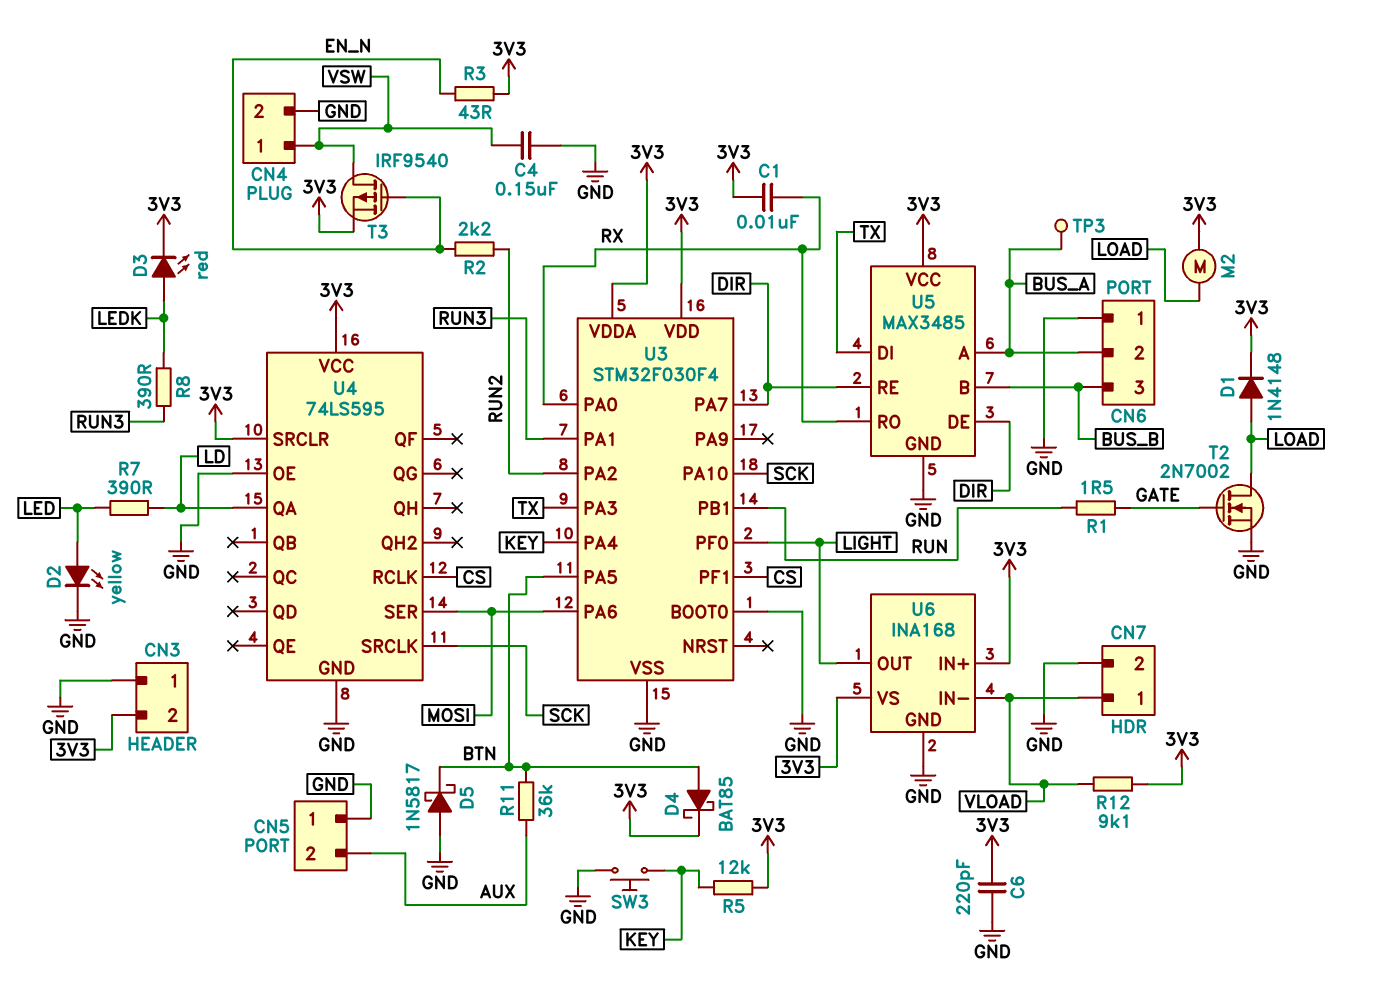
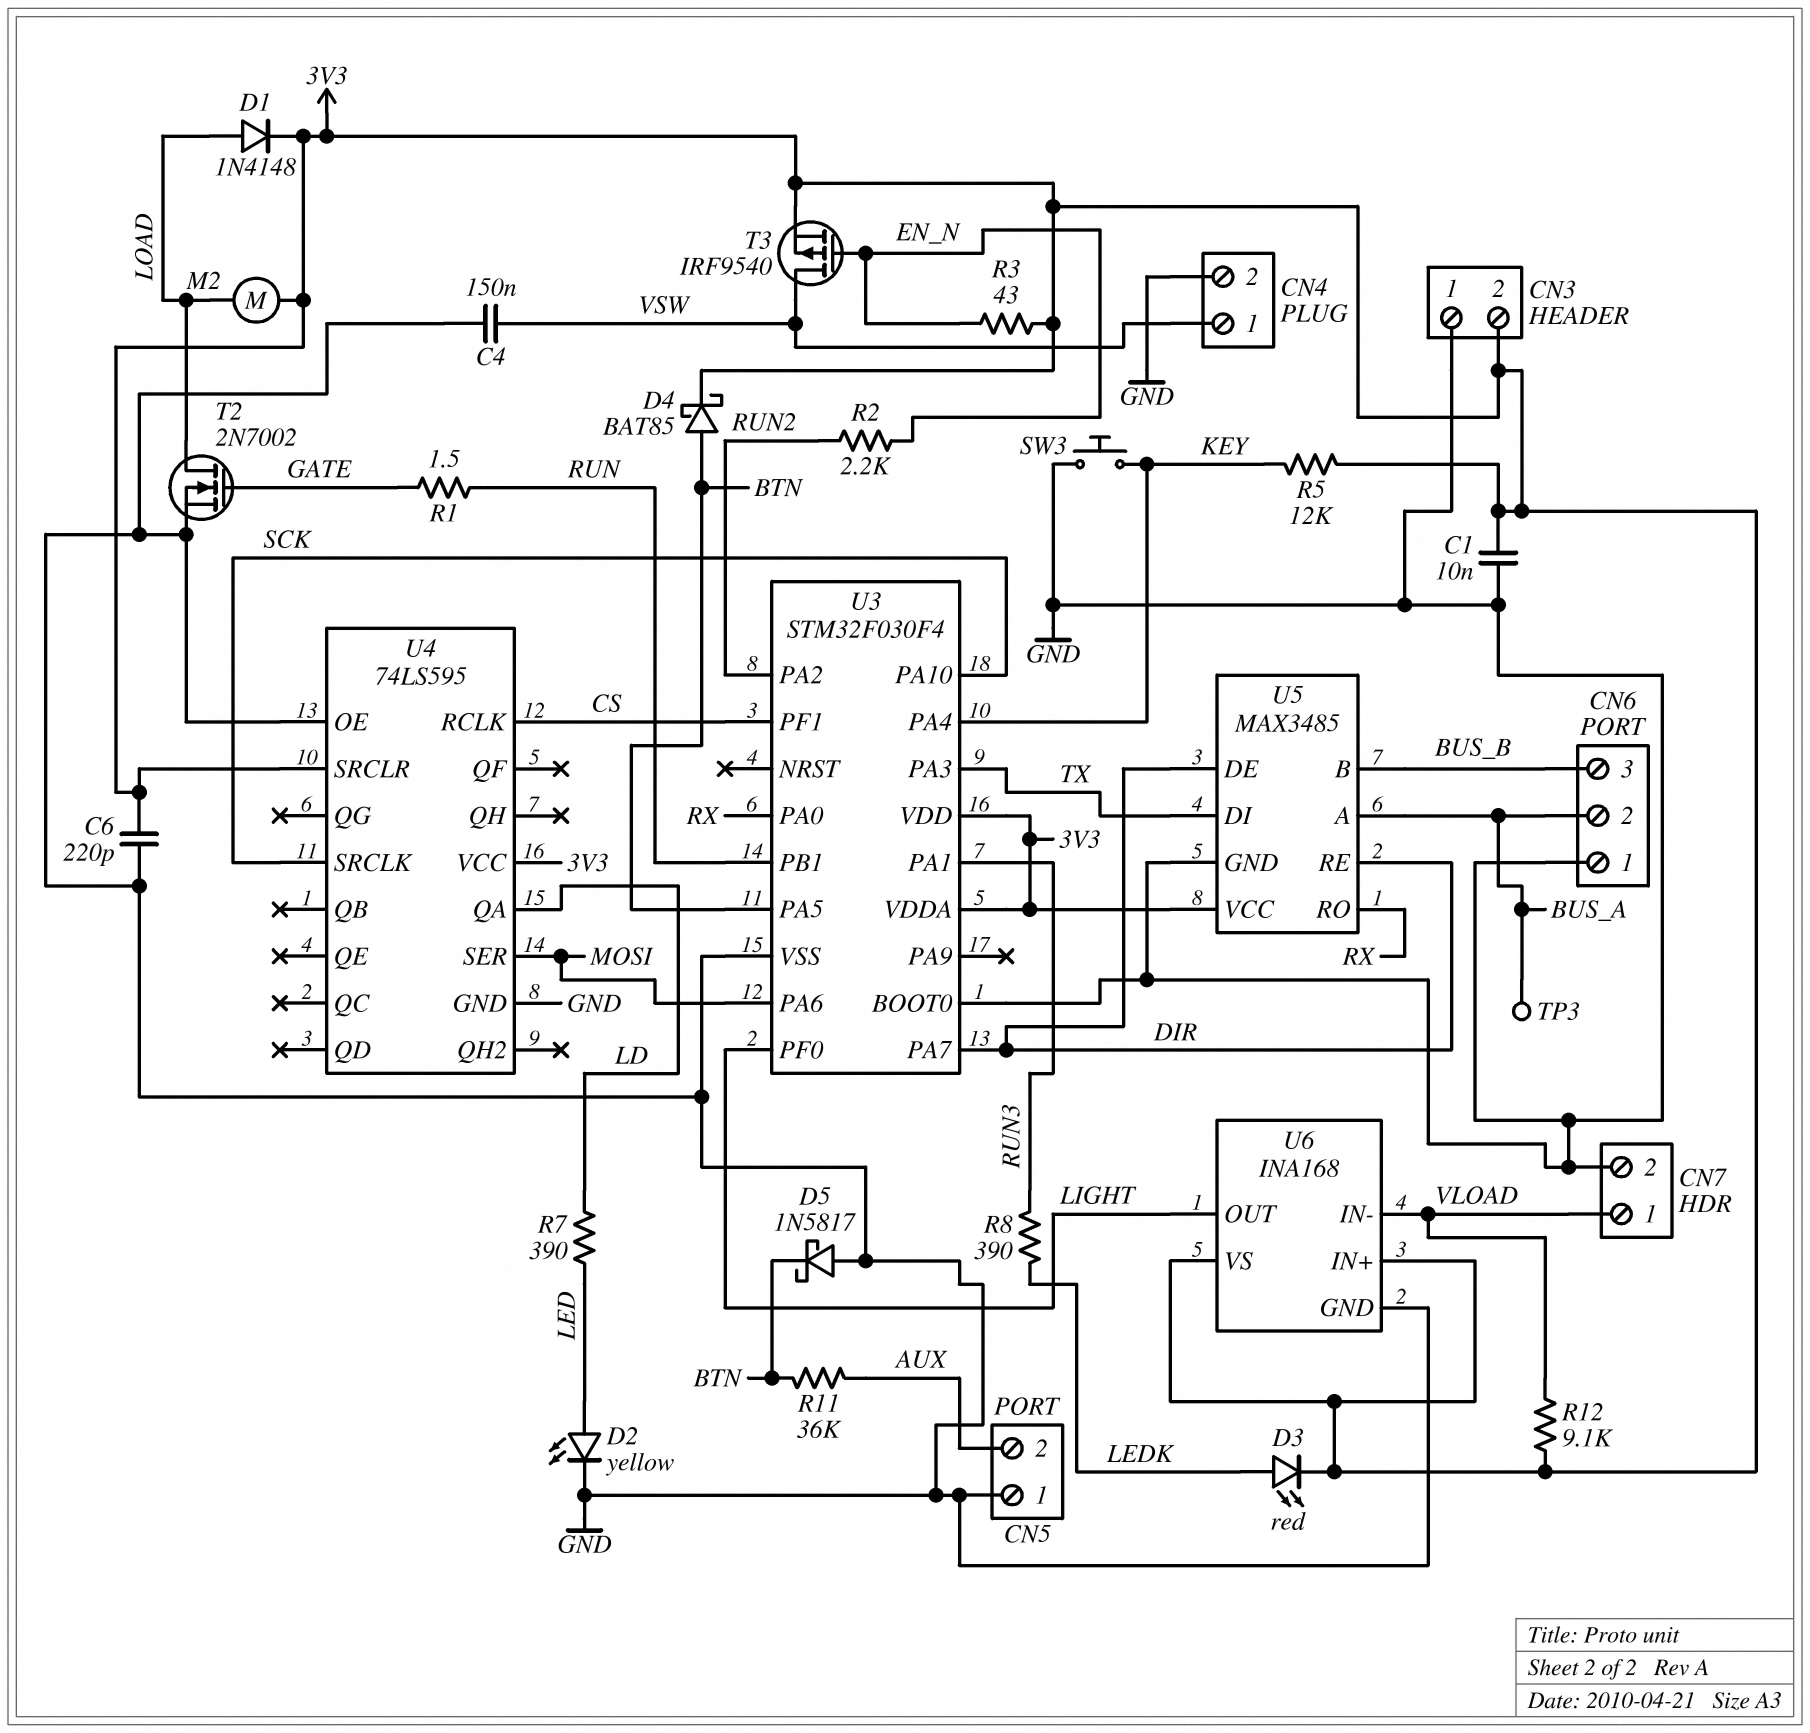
C1: 10nF (3V3, RX) -> 10nF (3V3, GND)

